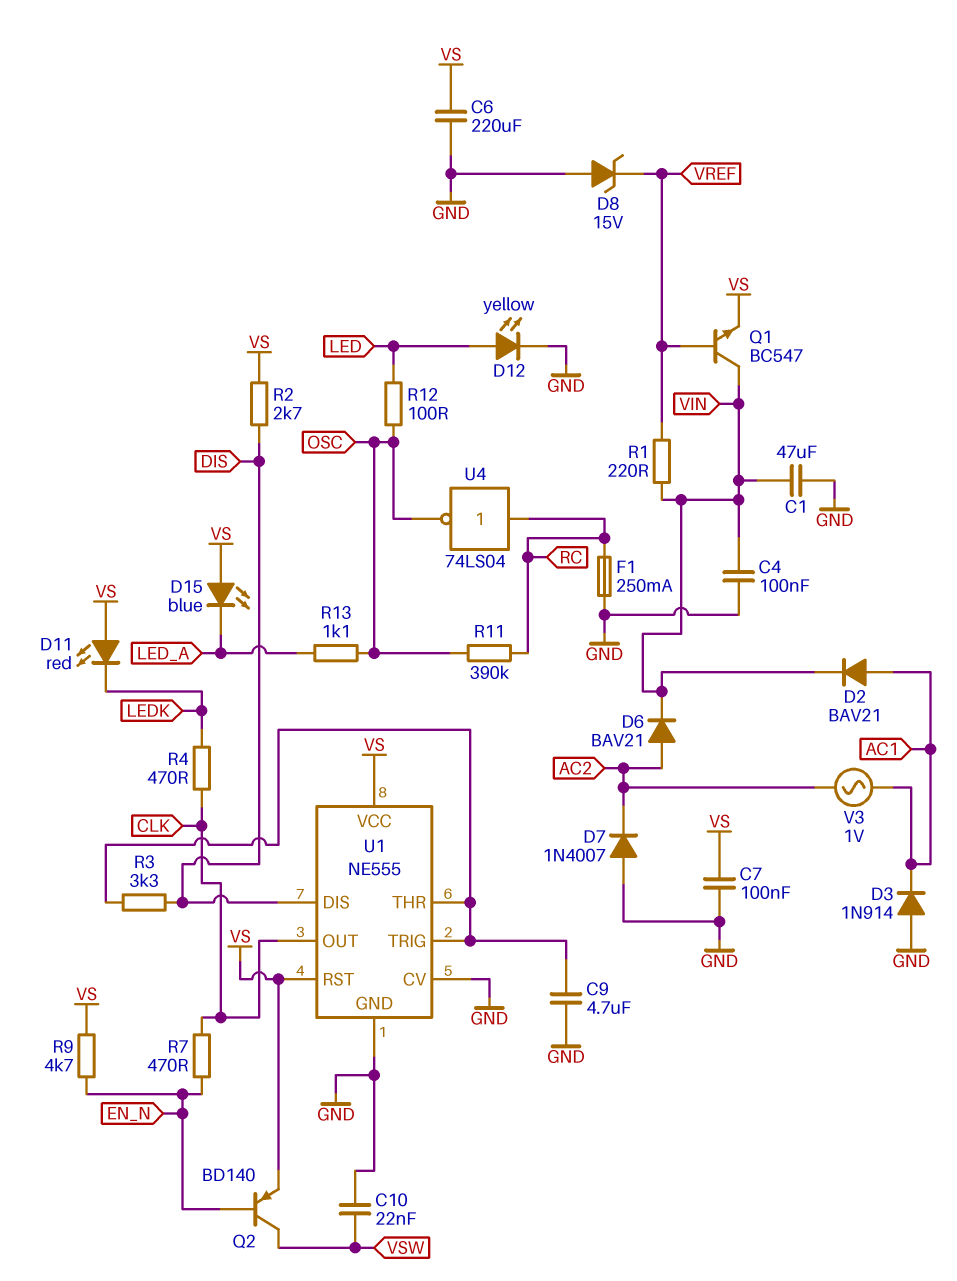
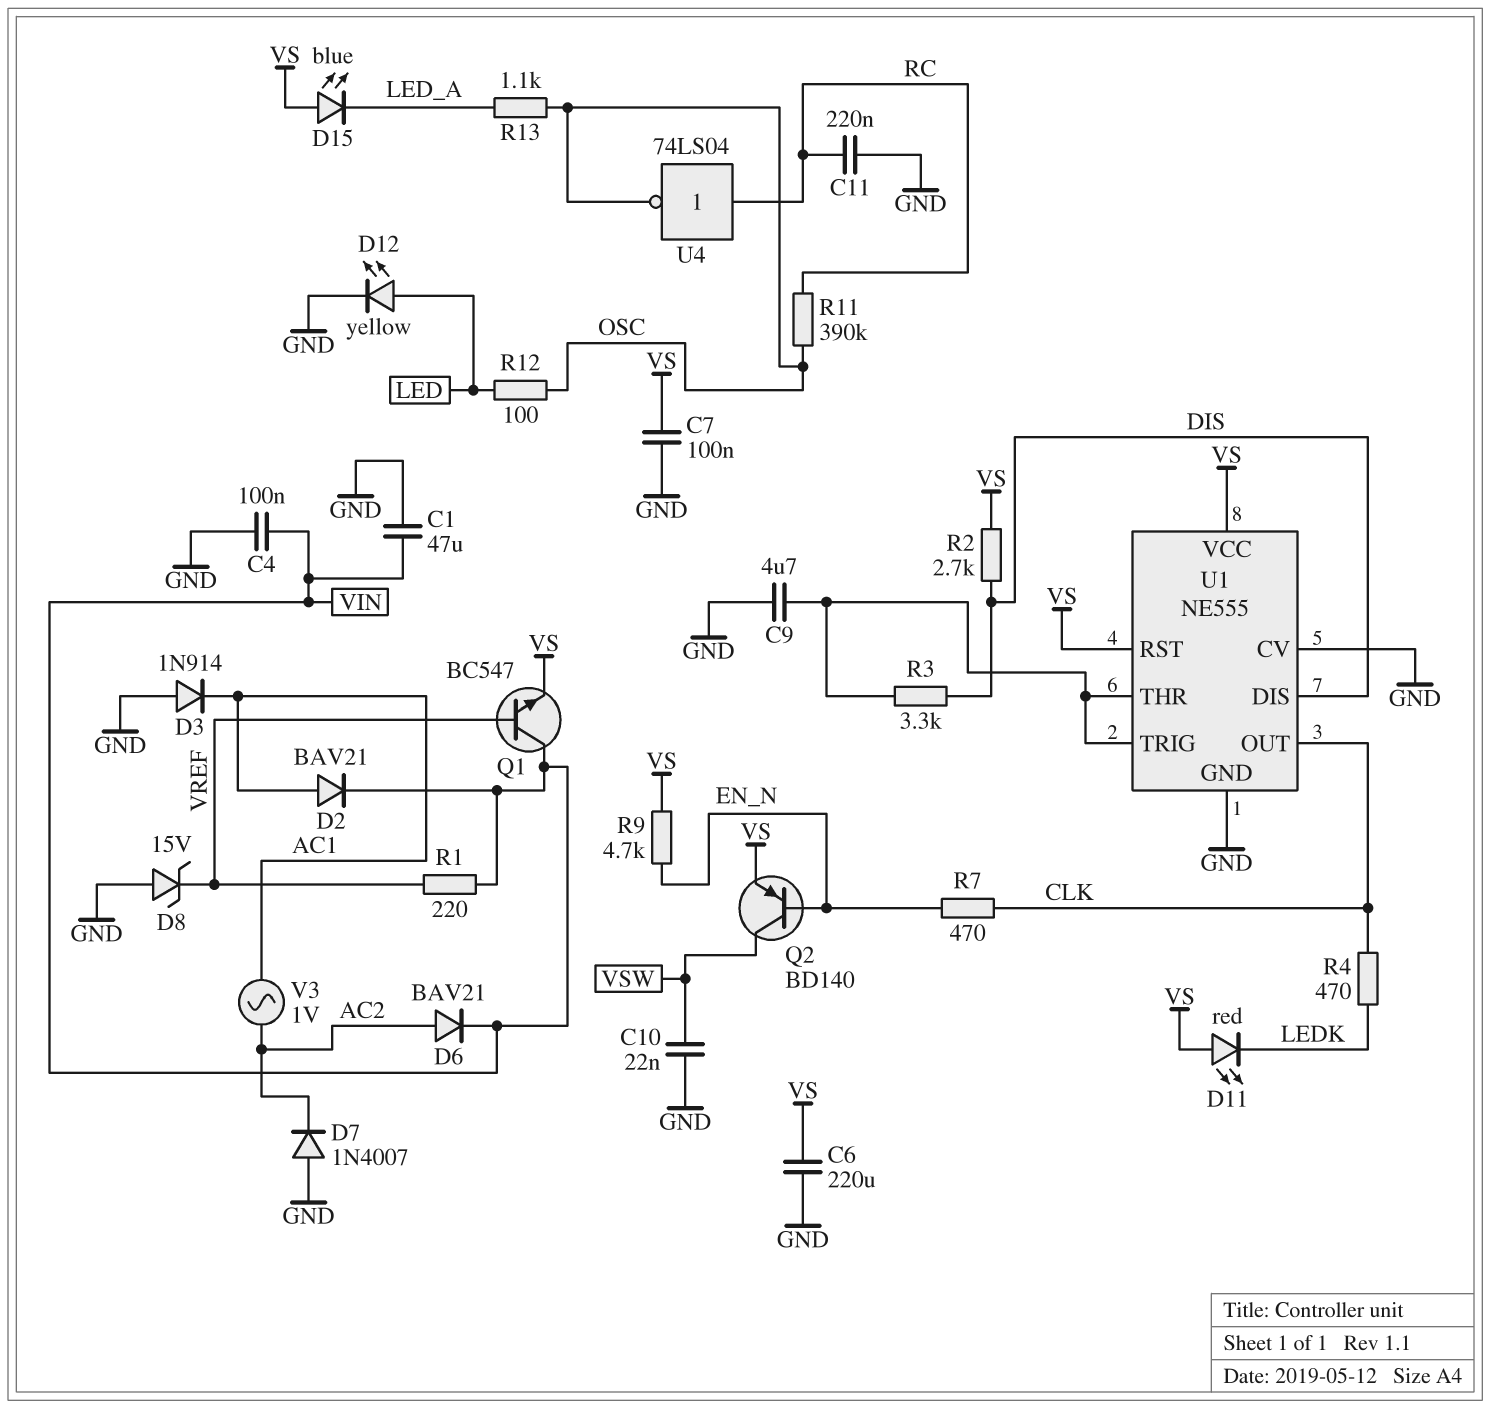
C11: none -> 220nF (GND, RC)
F1: 250mA (GND, RC) -> none

